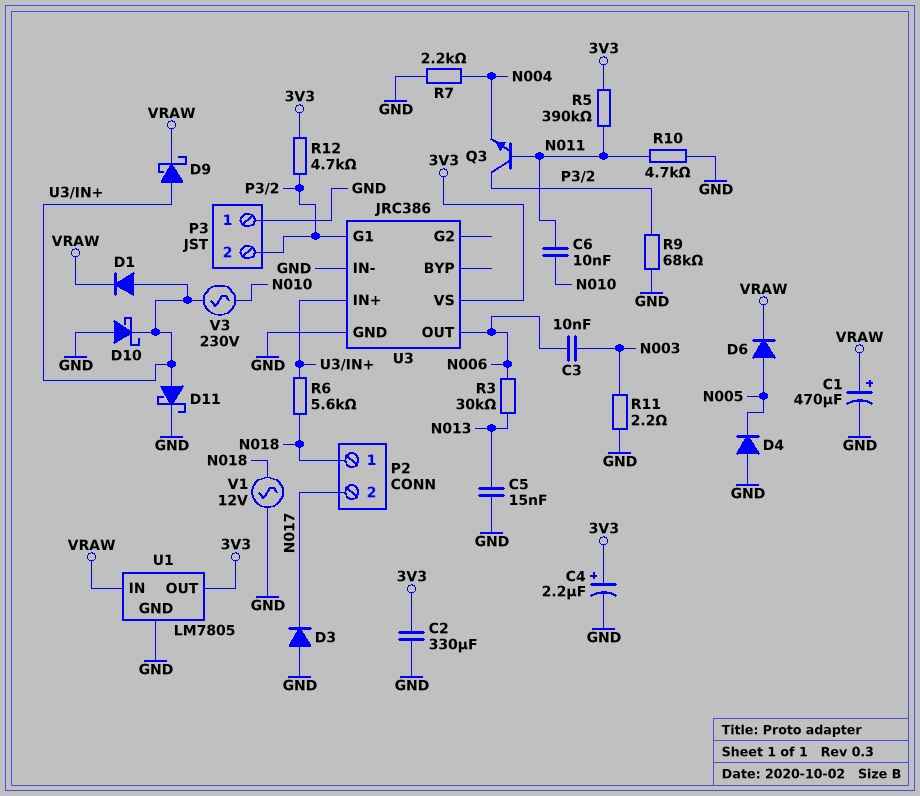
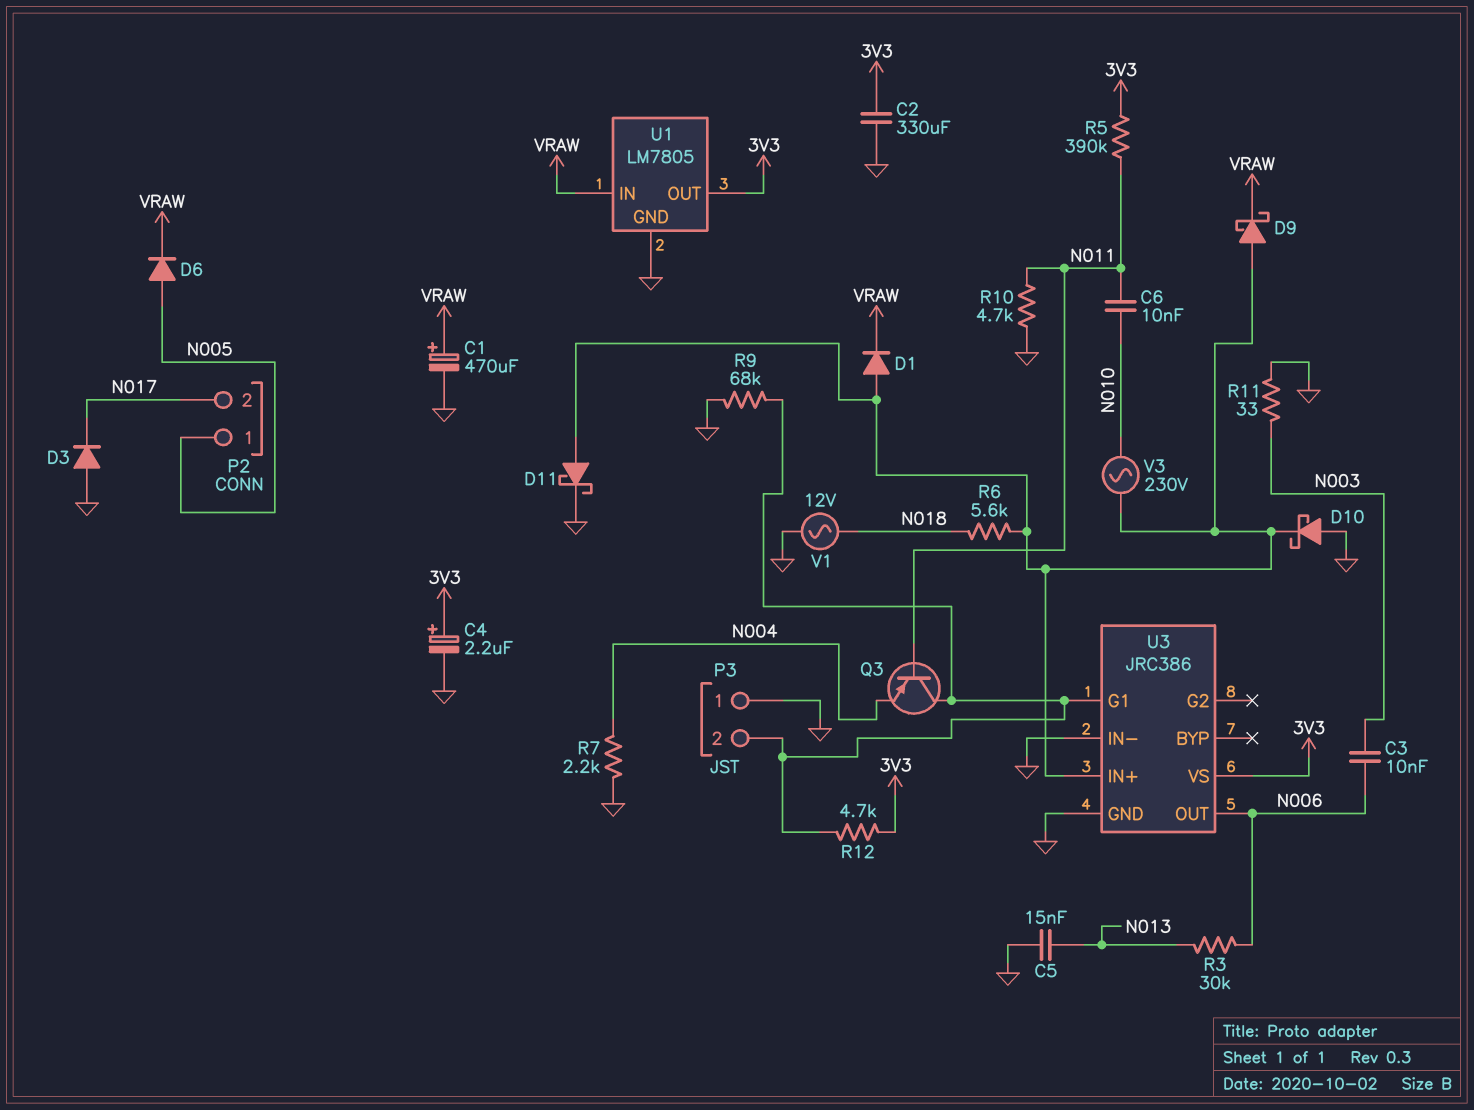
D4: diode (A GND, K N005) -> none
P2 pin 1: N018 -> N005
Q3: NPN (B N011, C P3/2, E N004) -> PNP (B N011, C P3/2, E N004)
R11: 2.2 (GND, N003) -> 33 (GND, N003)

